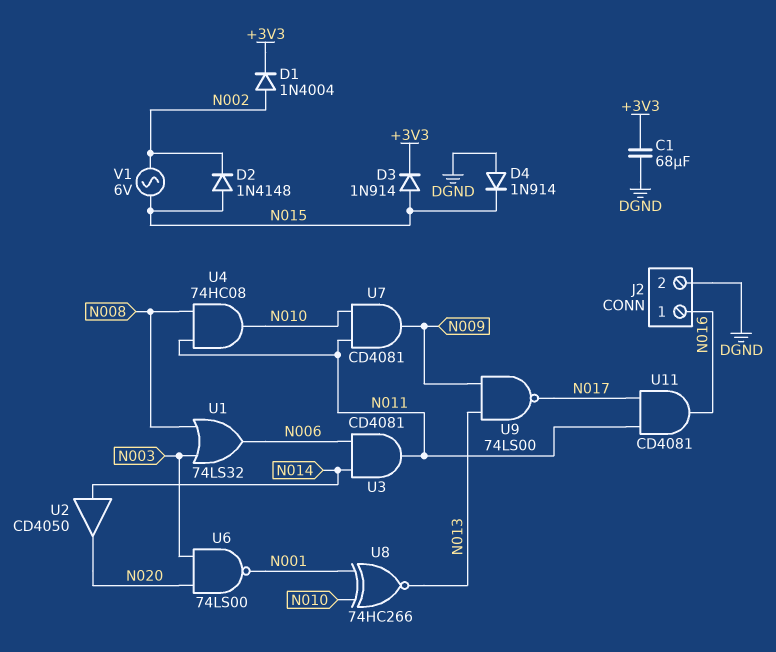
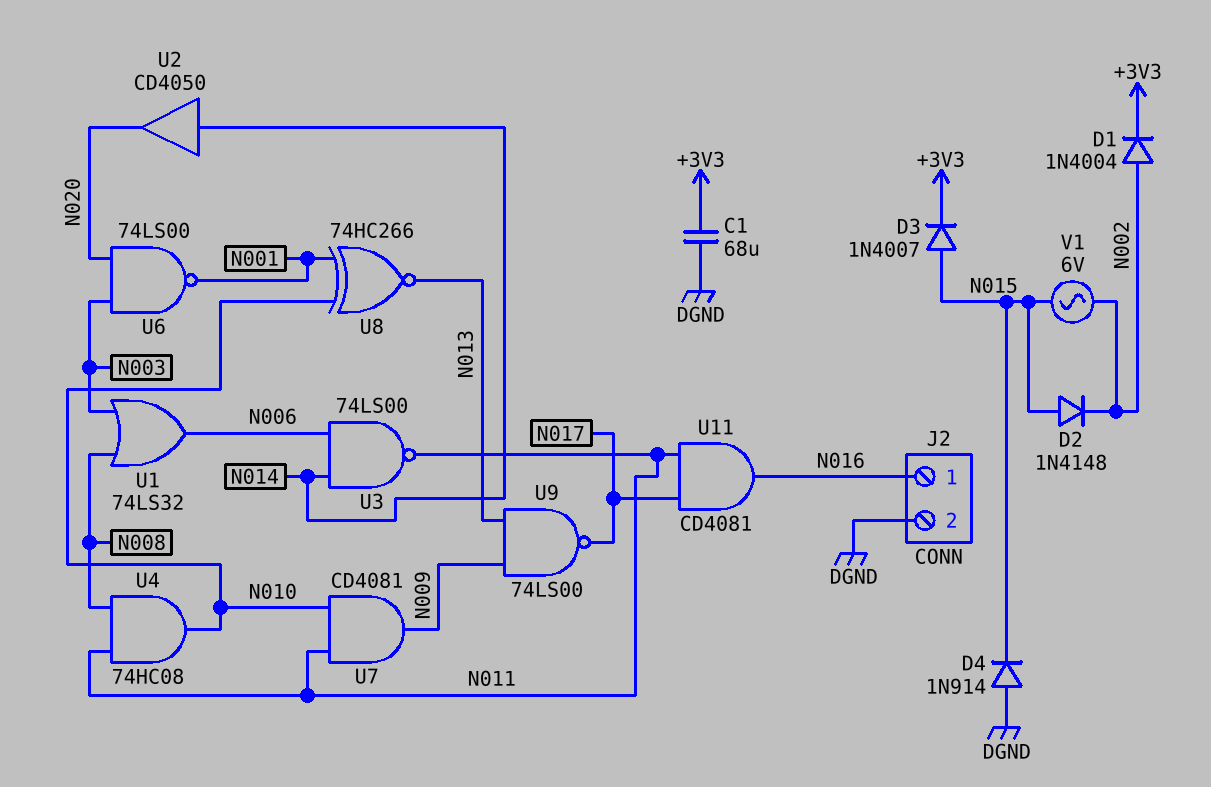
D3: diode 1N914 (A N015, K +3V3) -> diode 1N4007 (A N015, K +3V3)
U3: AND CD4081 (in N006, in N014, out N011) -> NAND 74LS00 (in N006, in N014, out N011)

